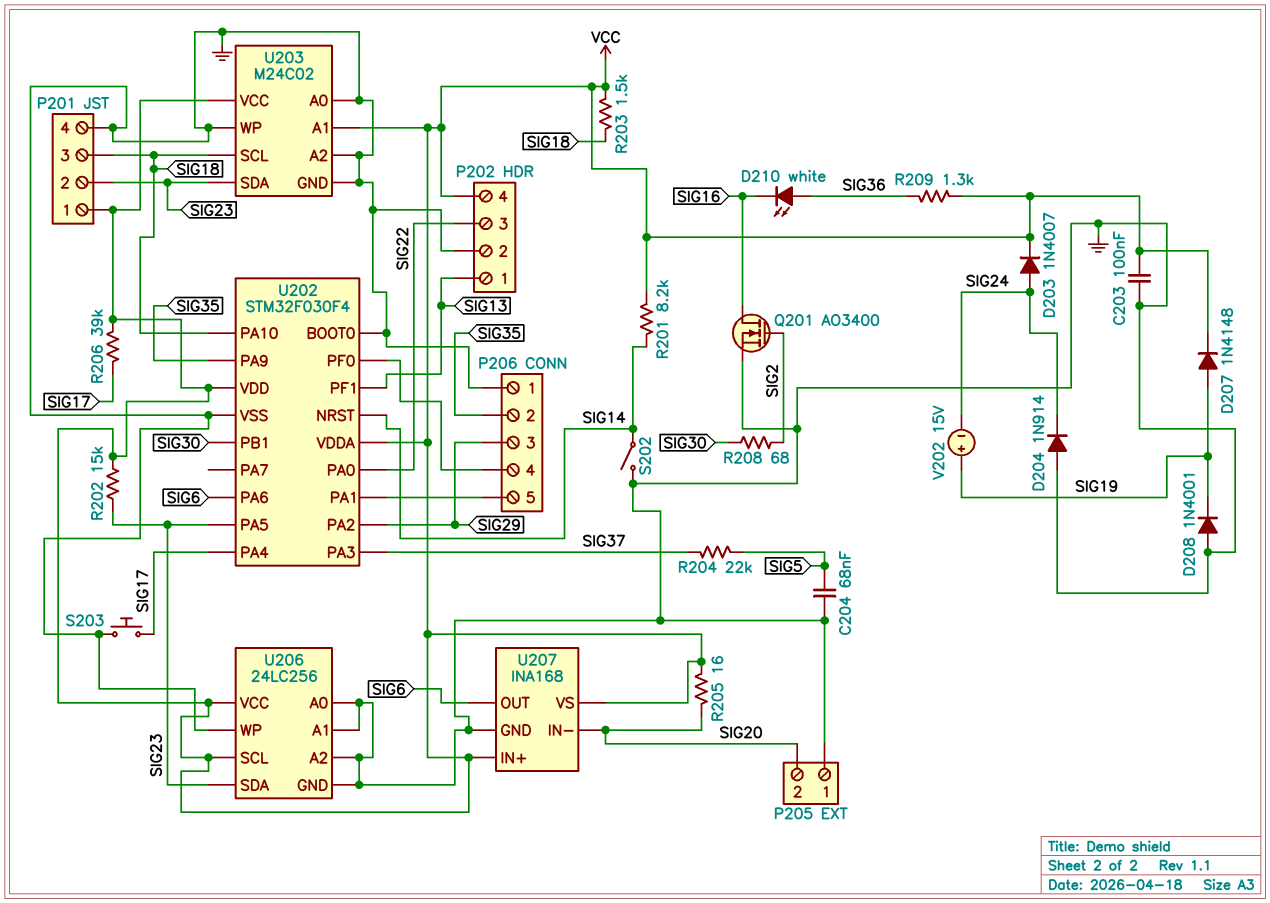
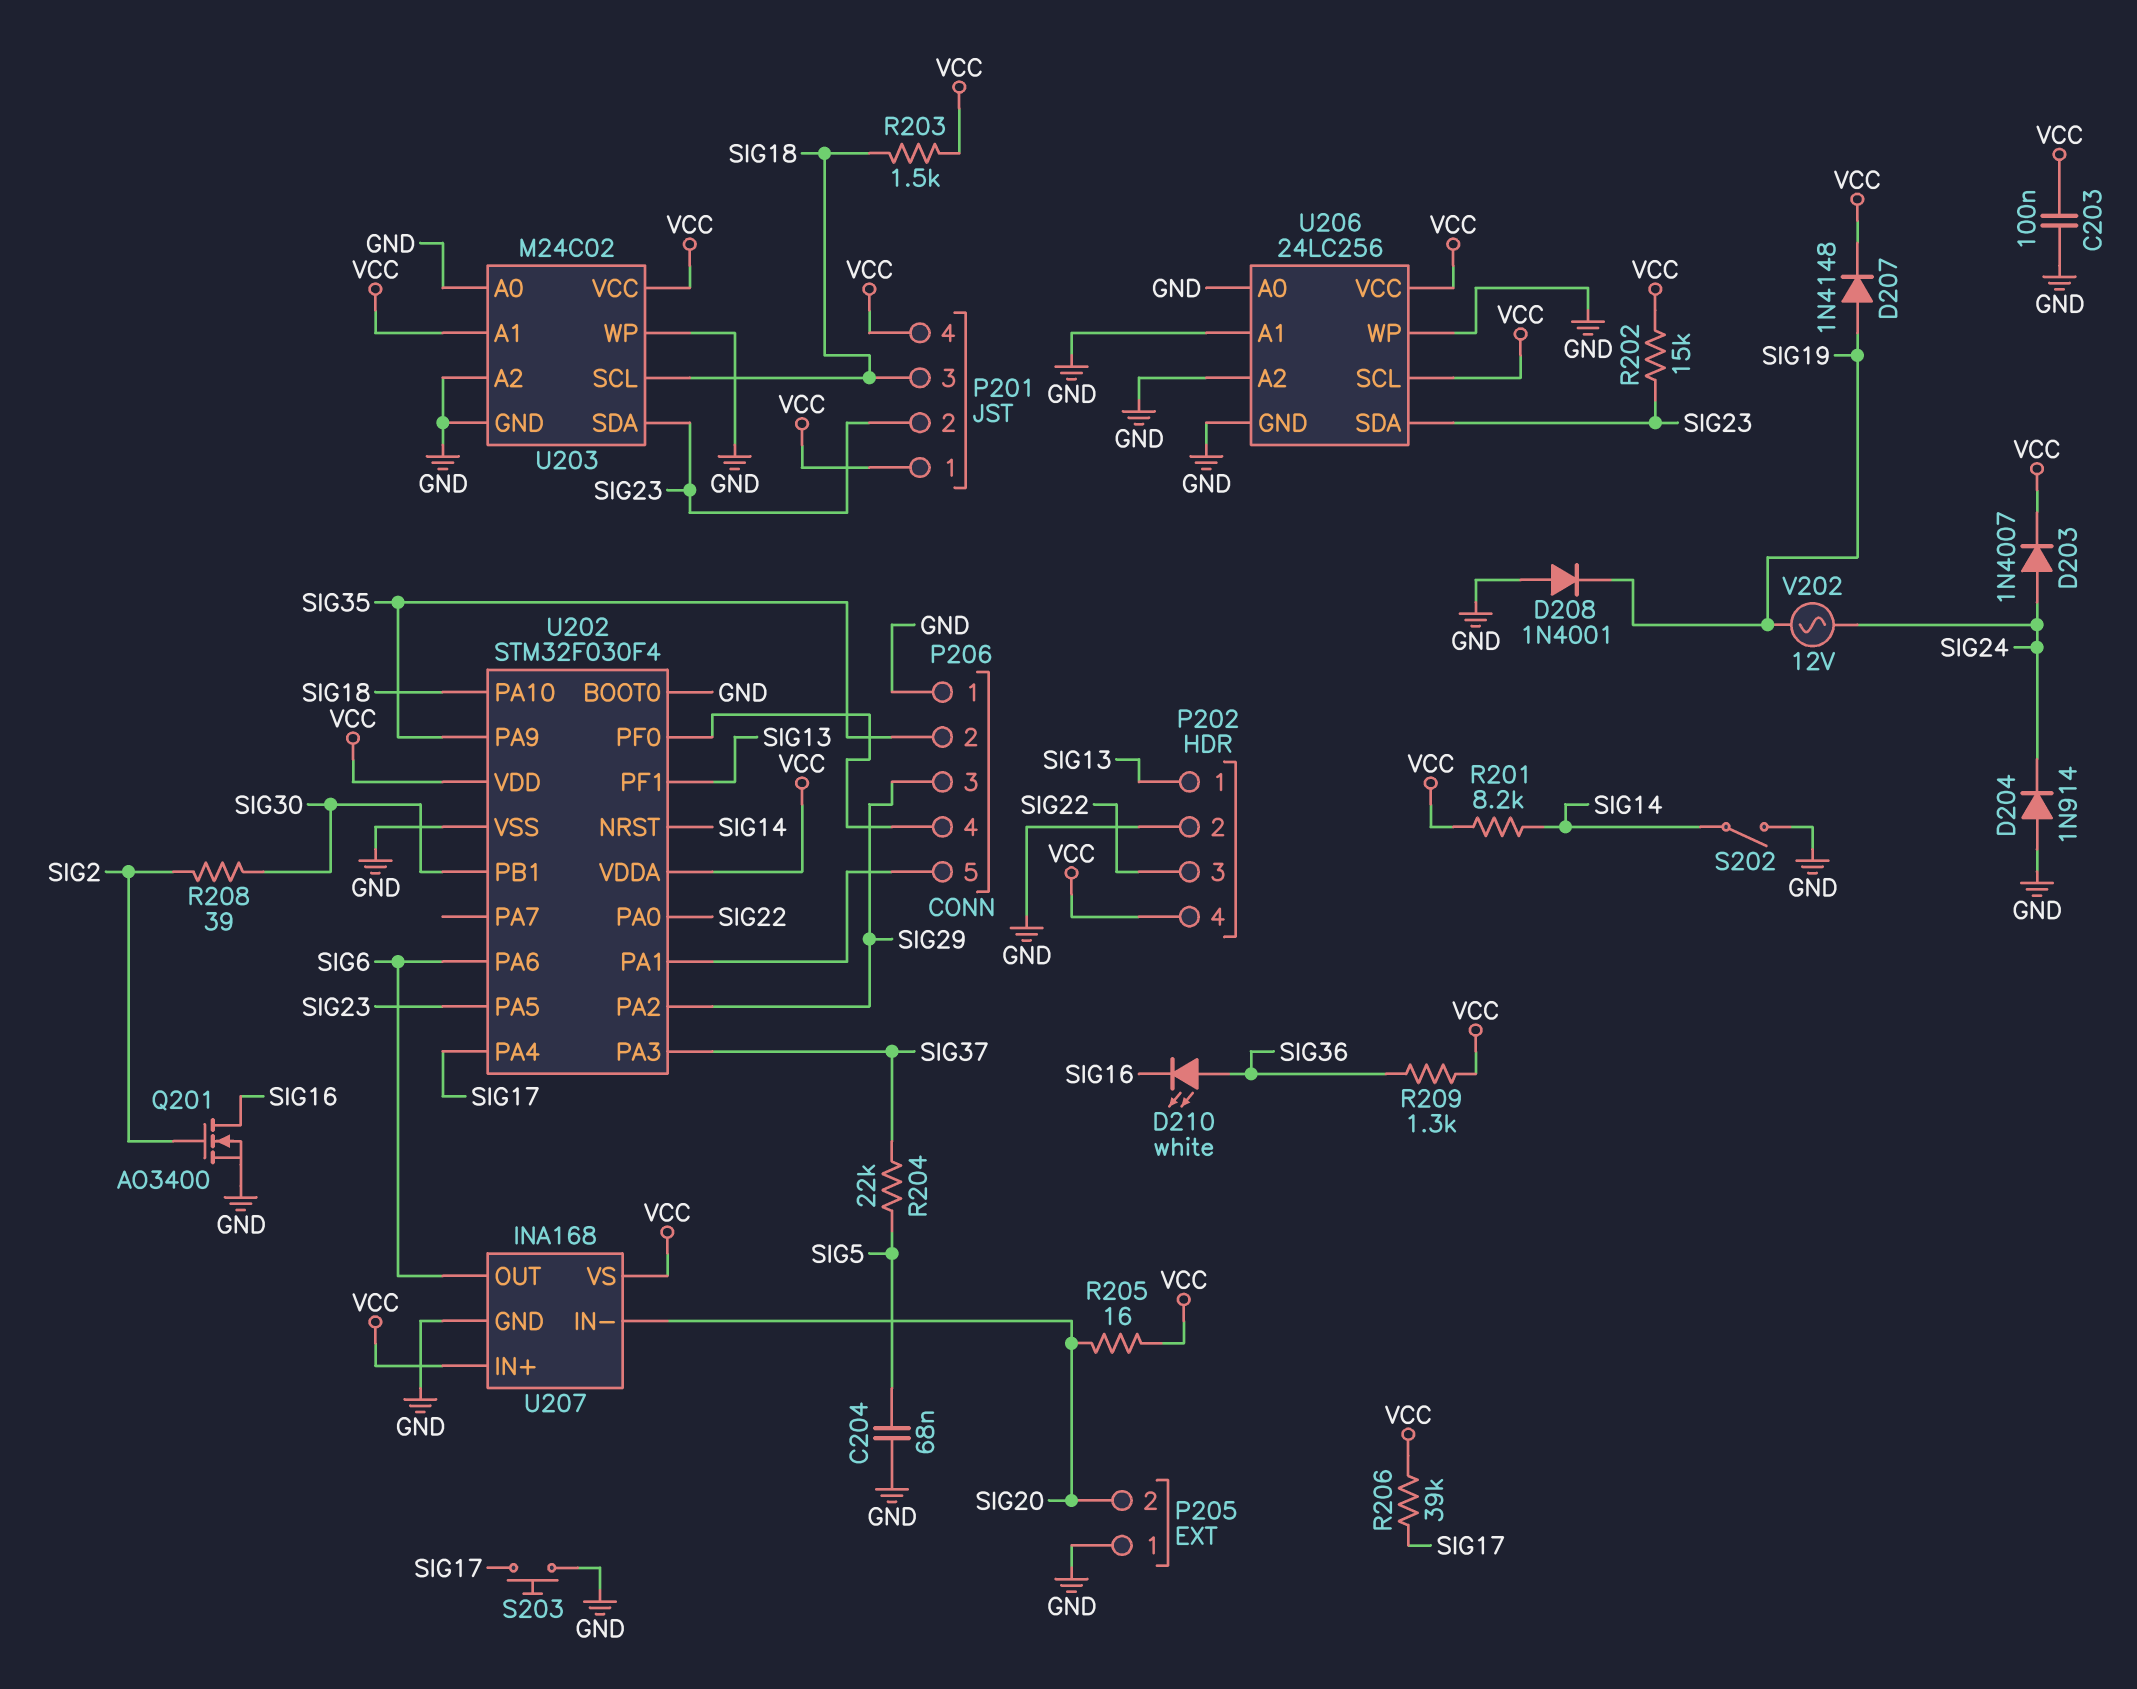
P201 pin 4: GND -> VCC
R208: 68 (SIG2, SIG30) -> 39 (SIG2, SIG30)
V202: 15V (plus SIG19, minus SIG24) -> AC 12V (SIG19, SIG24)

